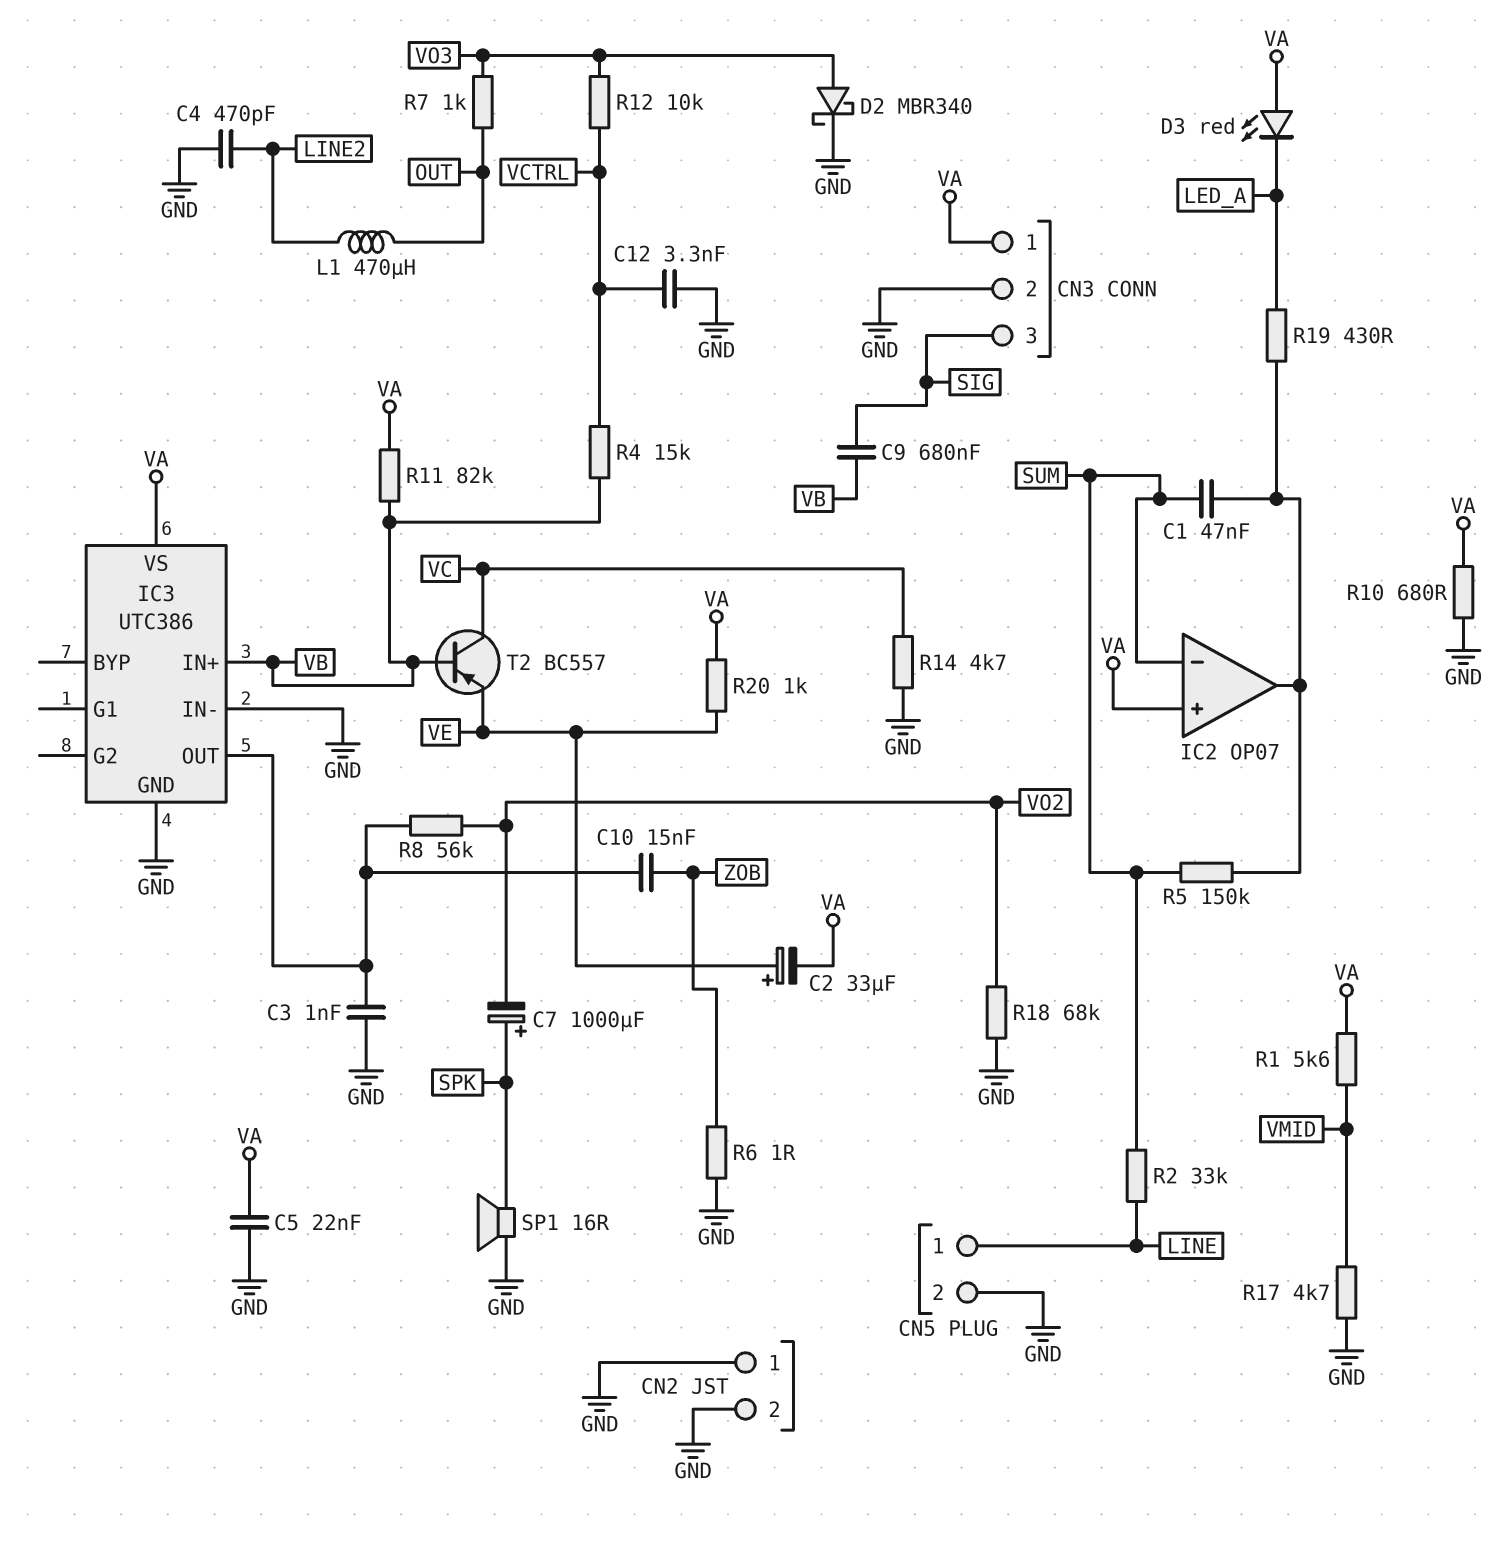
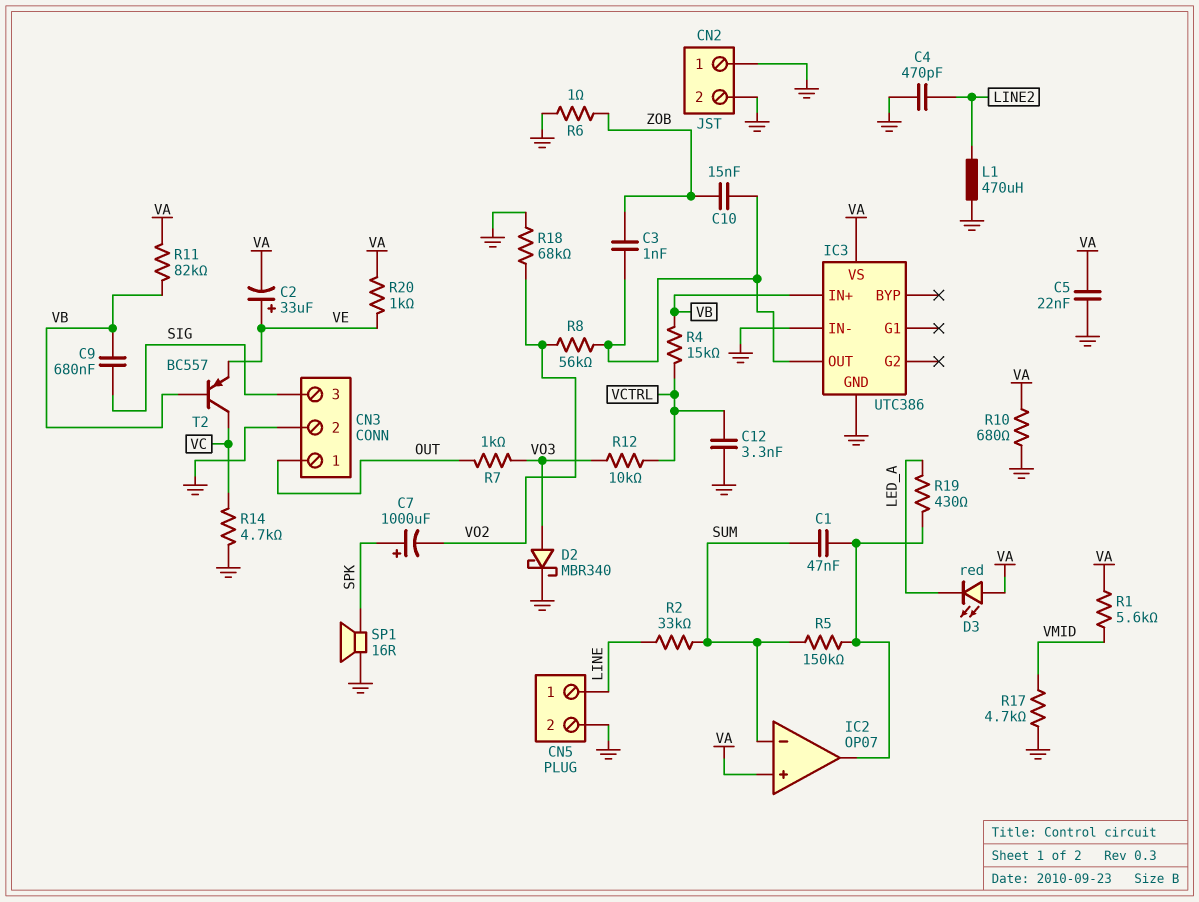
C3: 1nF (GND, IC3/OUT) -> 1nF (IC3/OUT, ZOB)
CN3 pin 1: VA -> OUT
L1: 470uH (LINE2, OUT) -> 470uH (GND, LINE2)

